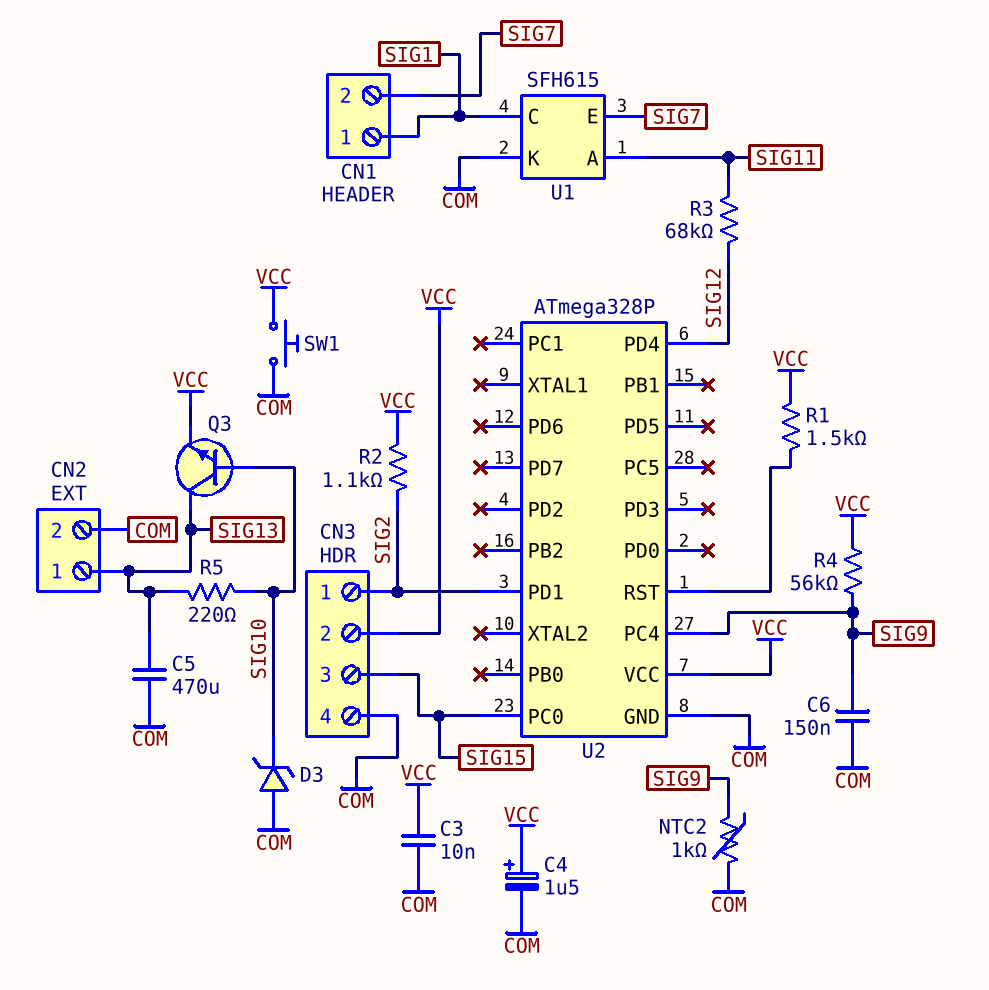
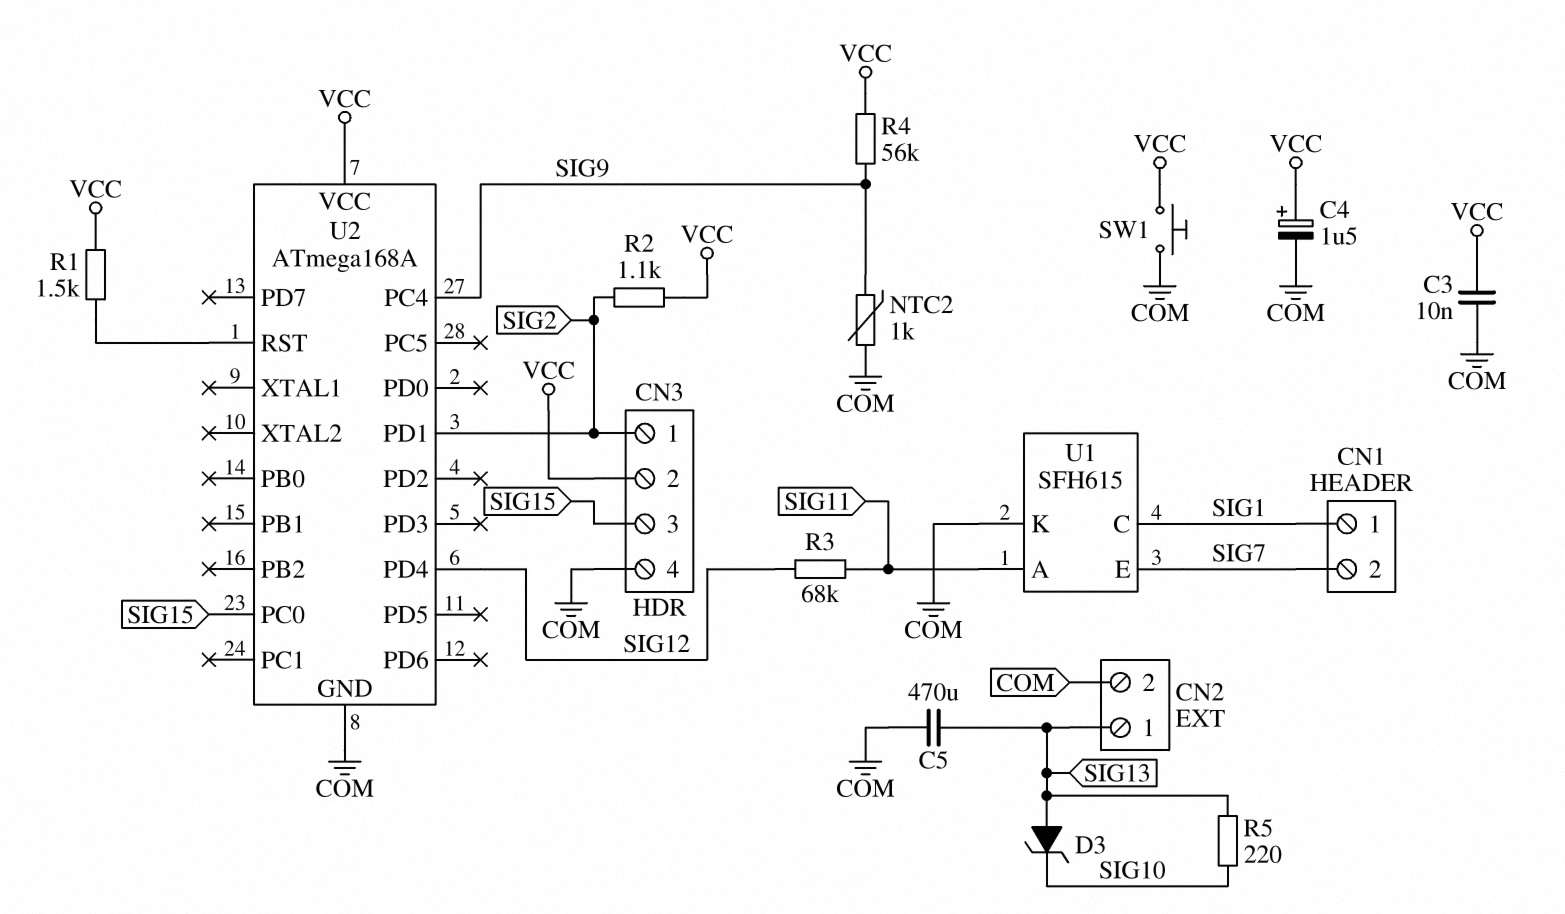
C6: 150nF (COM, SIG9) -> none
D3: zener (A COM, K SIG10) -> zener (A SIG13, K SIG10)
Q3: NPN (B SIG10, C SIG13, E VCC) -> none
U2: ATmega328P -> ATmega168A

